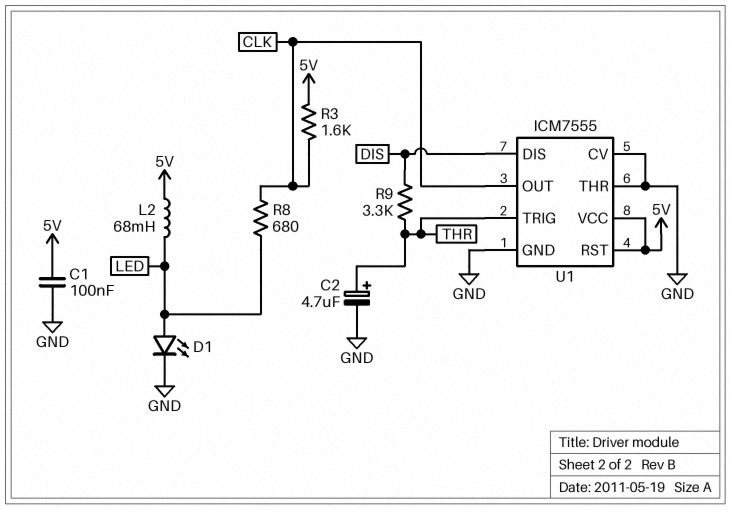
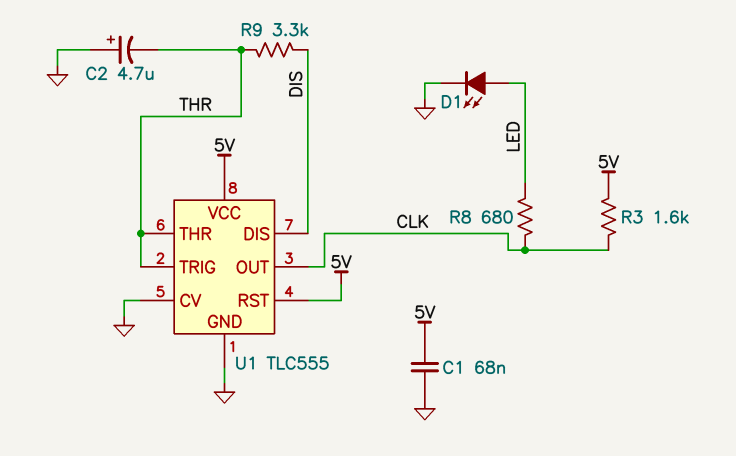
C1: 100nF (5V, GND) -> 68nF (5V, GND)
C2: 4.7uF (plus THR, minus GND) -> 4.7uF (plus GND, minus THR)
L2: 68mH (5V, LED) -> none
U1: ICM7555 -> TLC555
U1 pin THR: GND -> THR

